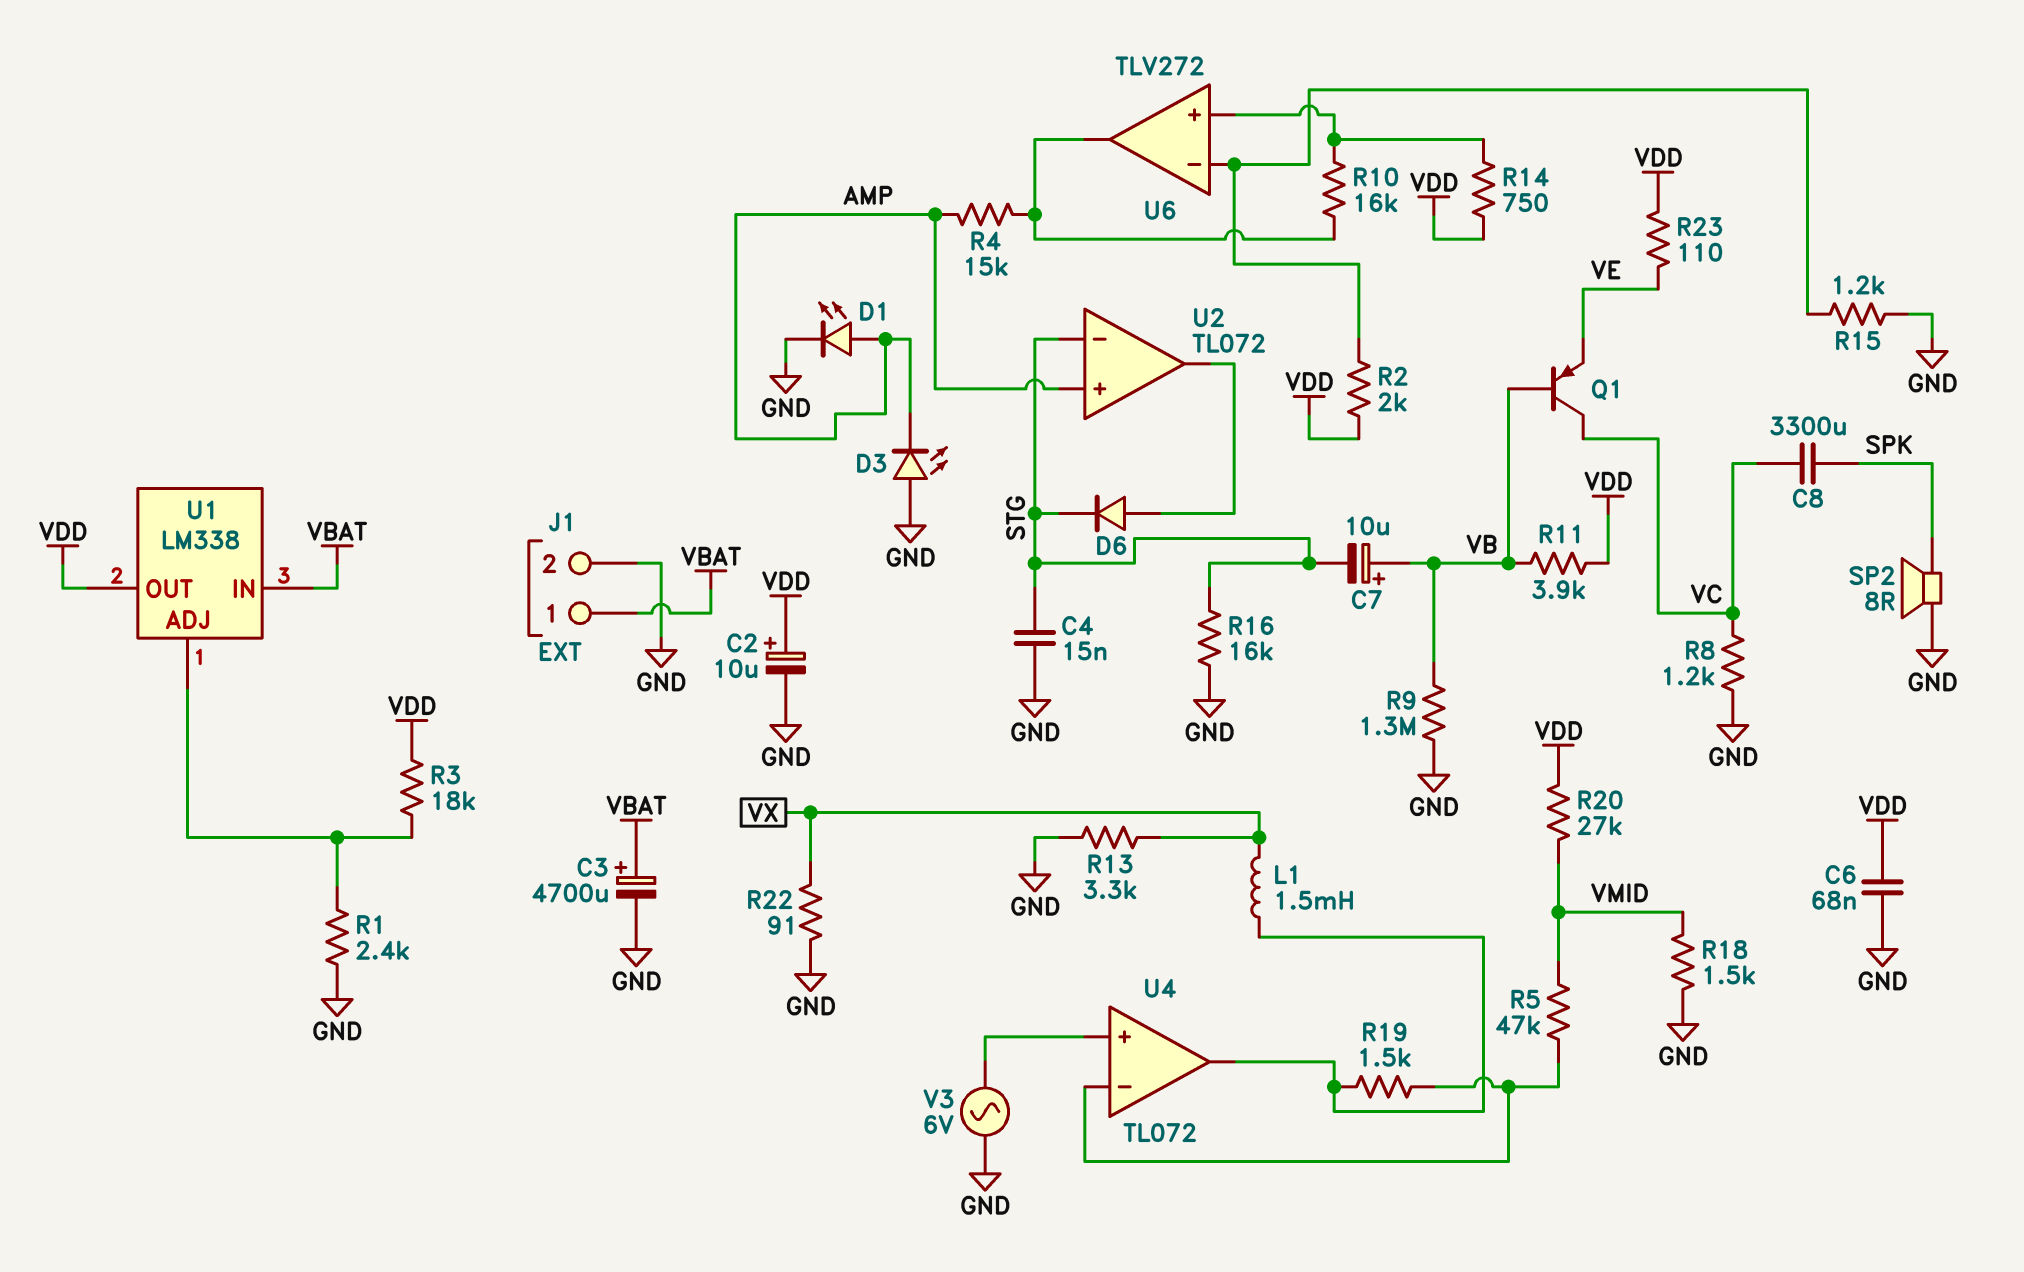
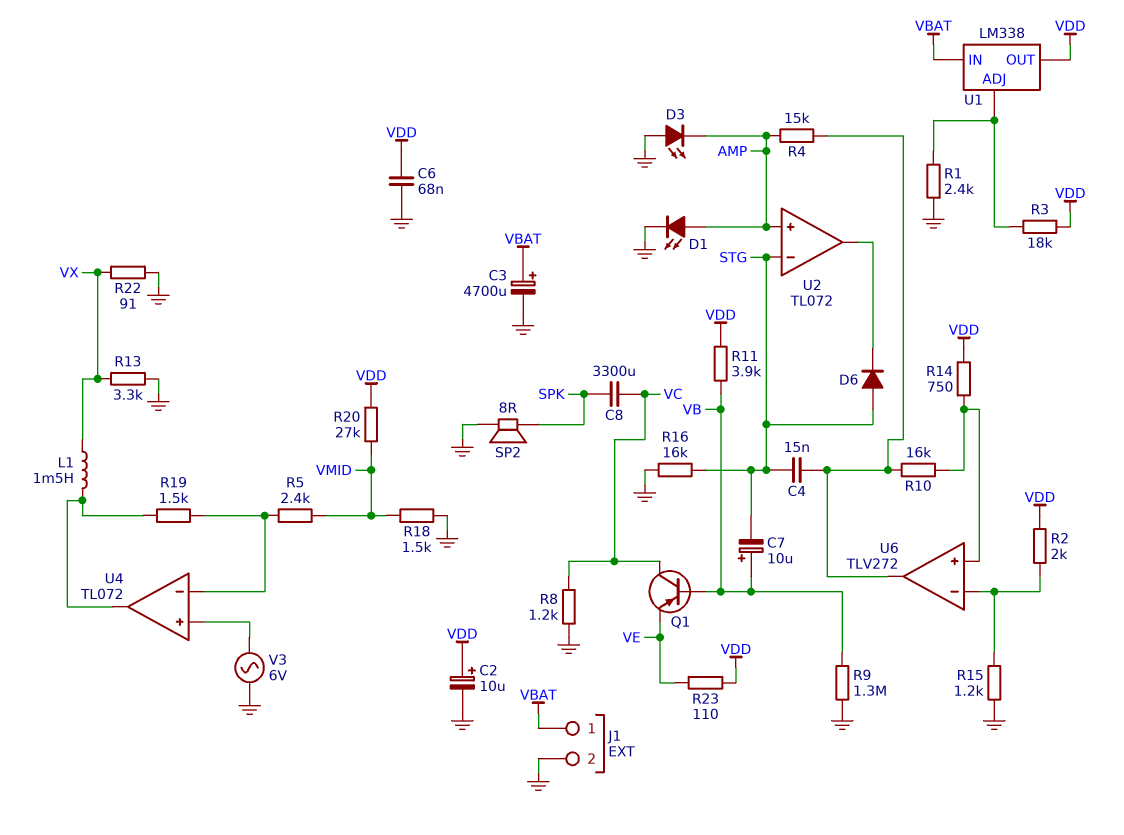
C4: 15nF (GND, STG) -> 15nF (STG, U6/out)
D6: diode (A U2/out, K STG) -> diode (A STG, K U2/out)
R5: 47k (U4/in-, VMID) -> 2.4k (U4/in-, VMID)

